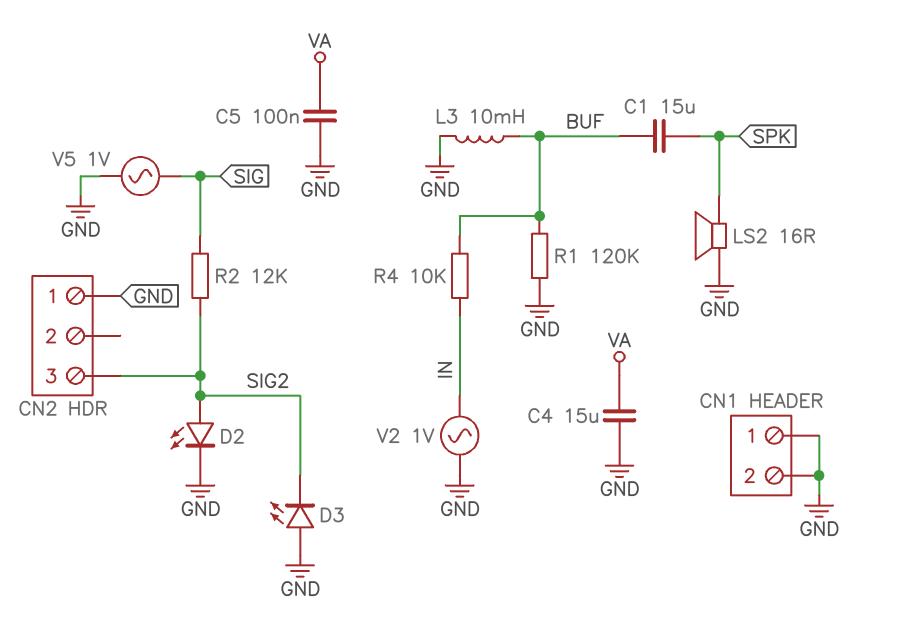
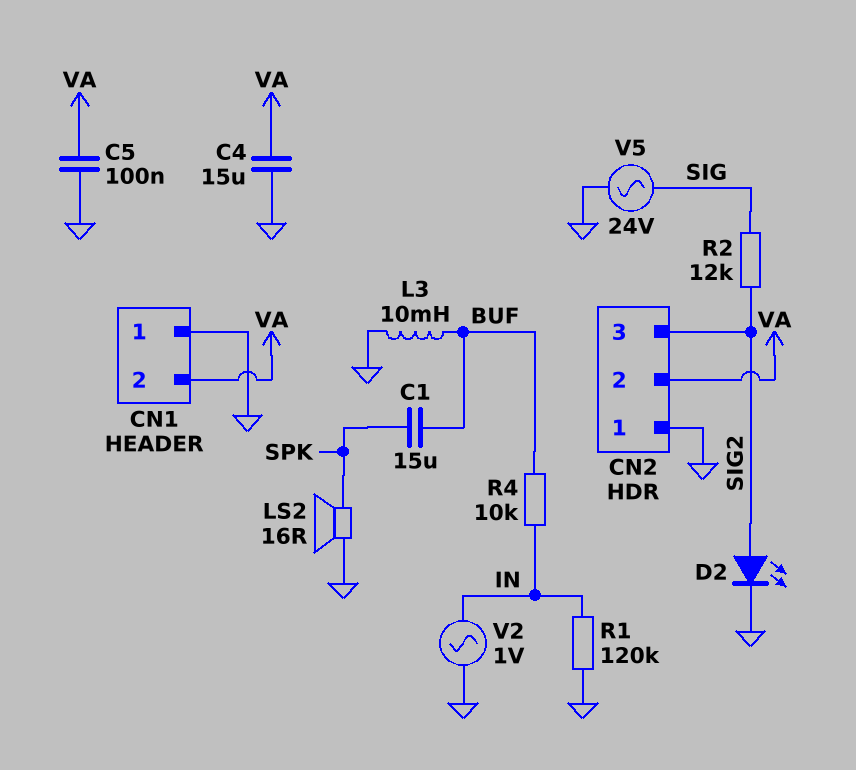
CN1 pin 2: GND -> VA
CN2 pin 2: none -> VA
D3: LED (A GND, K SIG2) -> none
R1: 120k (BUF, GND) -> 120k (GND, IN)
V5: AC 1V (GND, SIG) -> AC 24V (GND, SIG)

